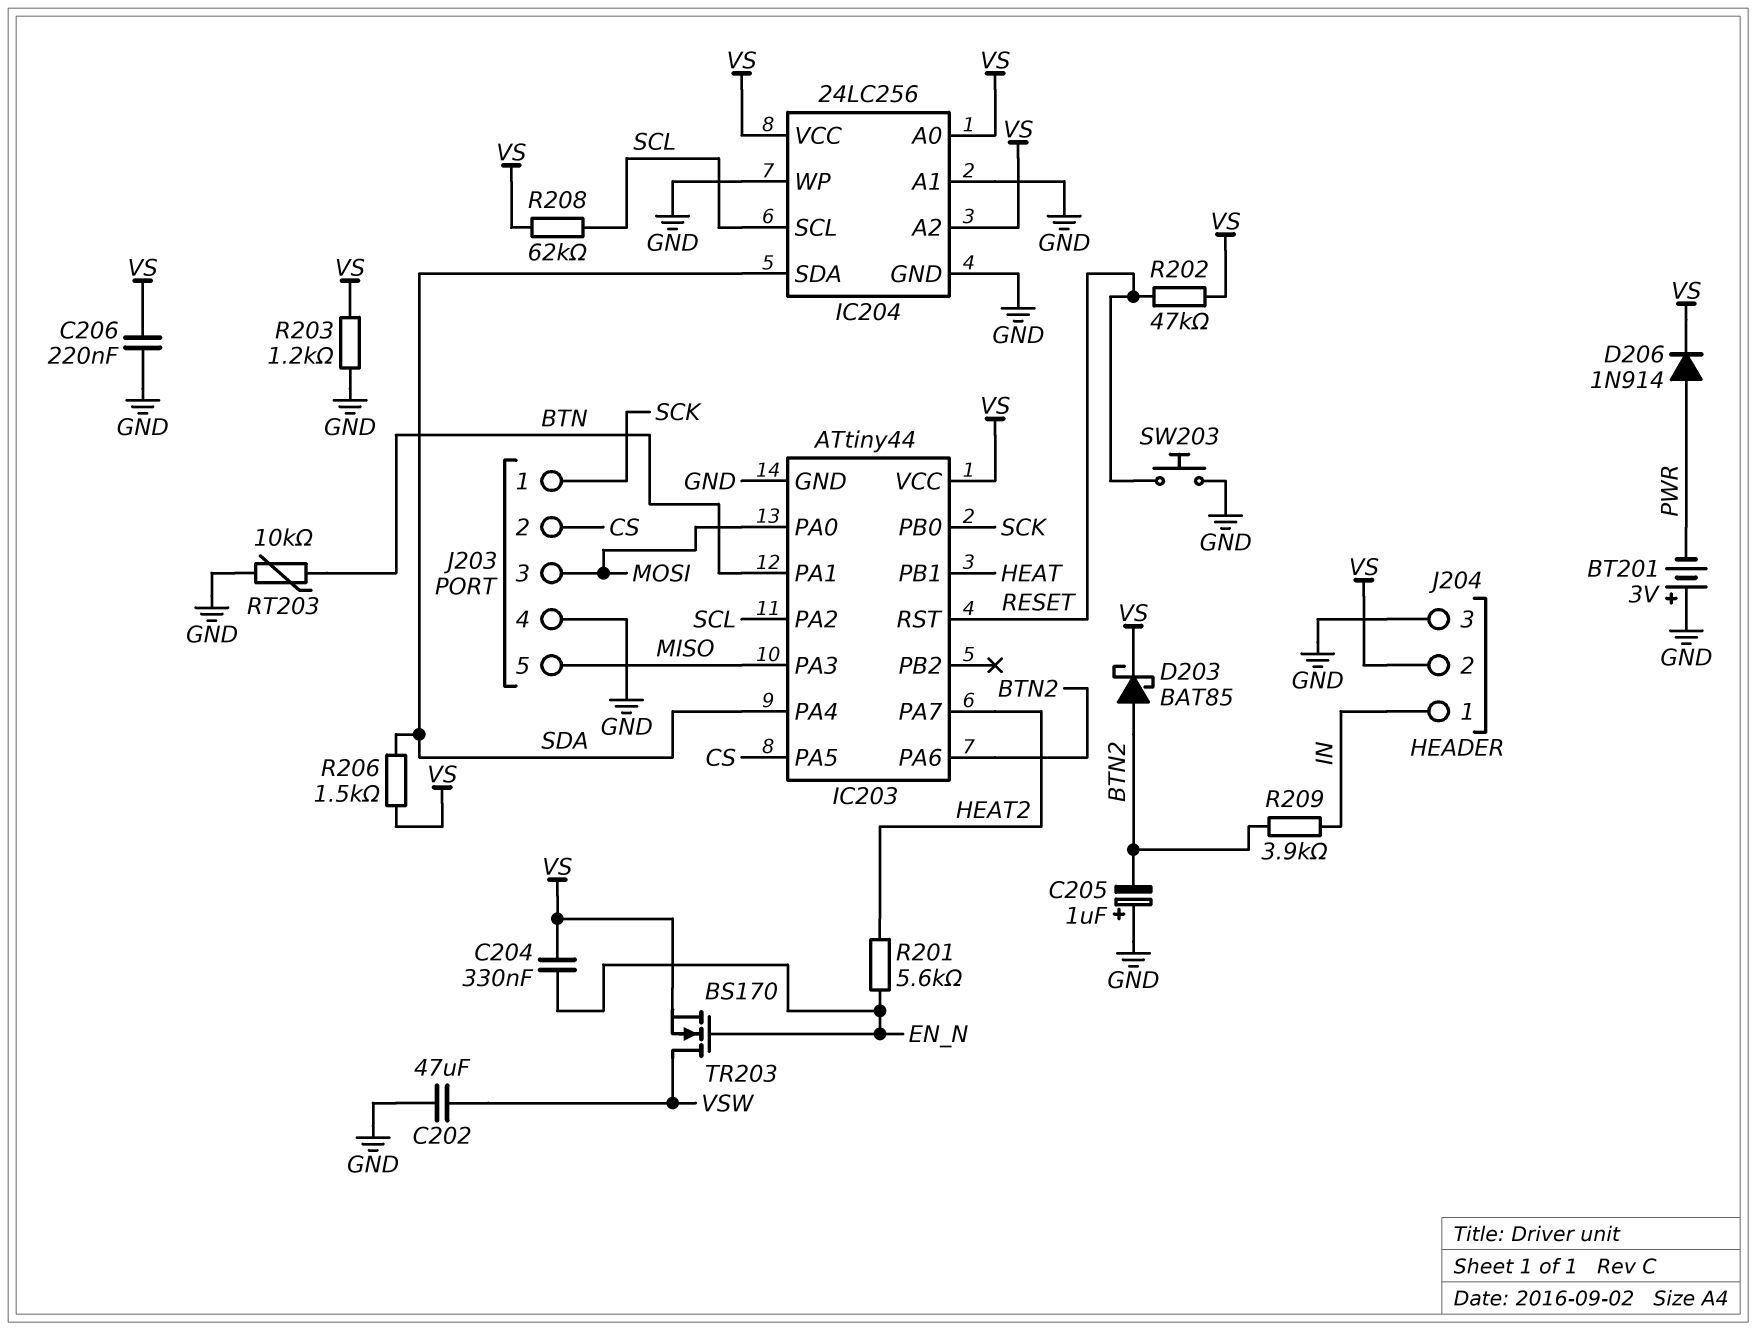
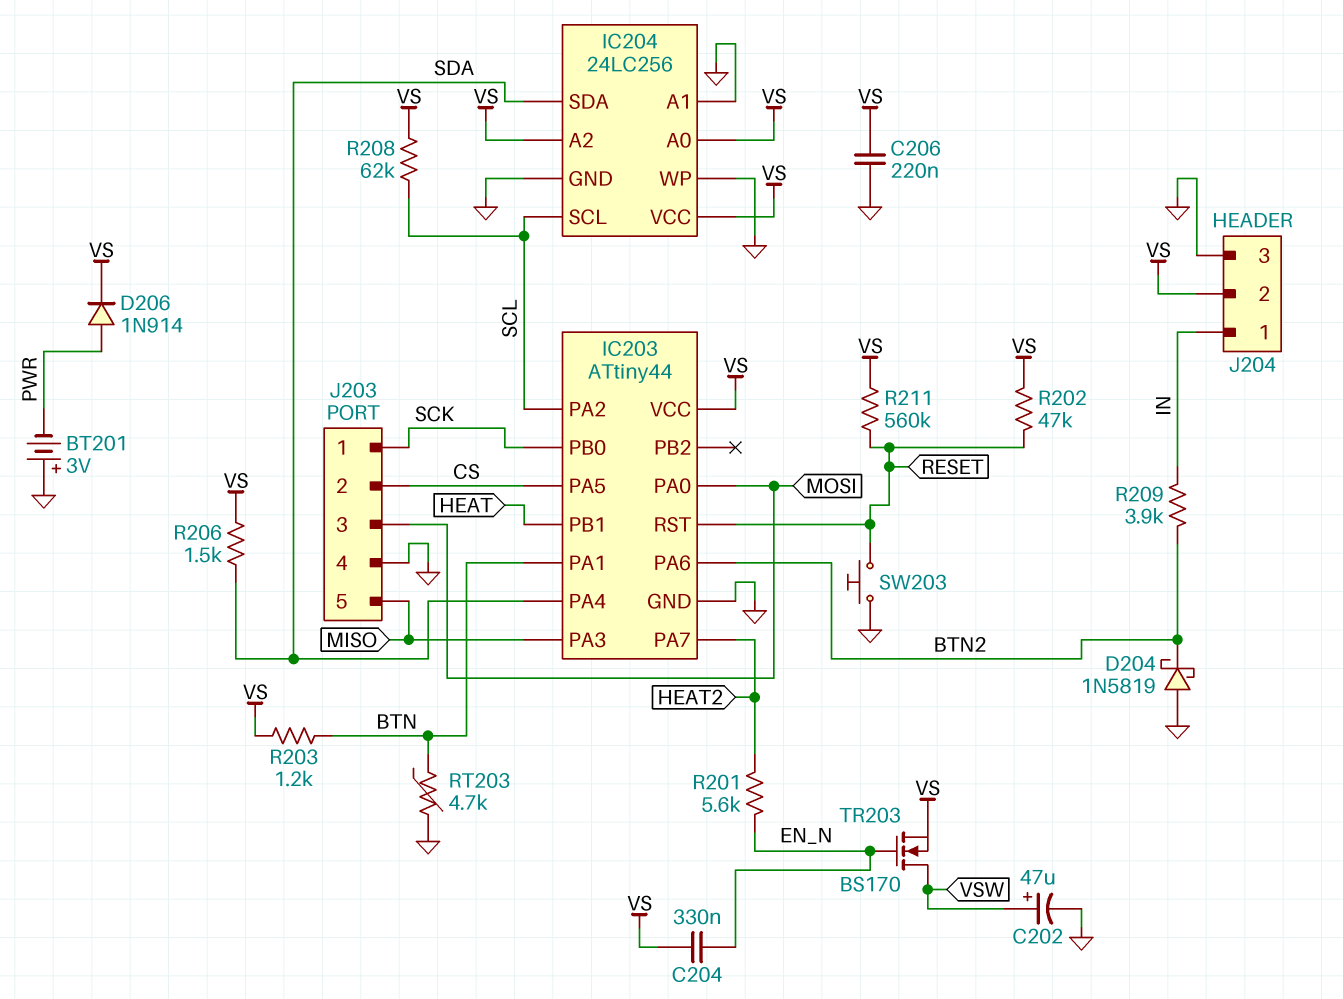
C202: 47uF (GND, VSW) -> 47uF (plus VSW, minus GND)
C205: 1uF (plus GND, minus BTN2) -> none
D203: schottky BAT85 (A BTN2, K VS) -> none
D204: none -> schottky 1N5819 (A GND, K BTN2)
R203: 1.2k (GND, VS) -> 1.2k (BTN, VS)
R211: none -> 560k (RESET, VS)
RT203: 10k (BTN, GND) -> 4.7k (BTN, GND)

